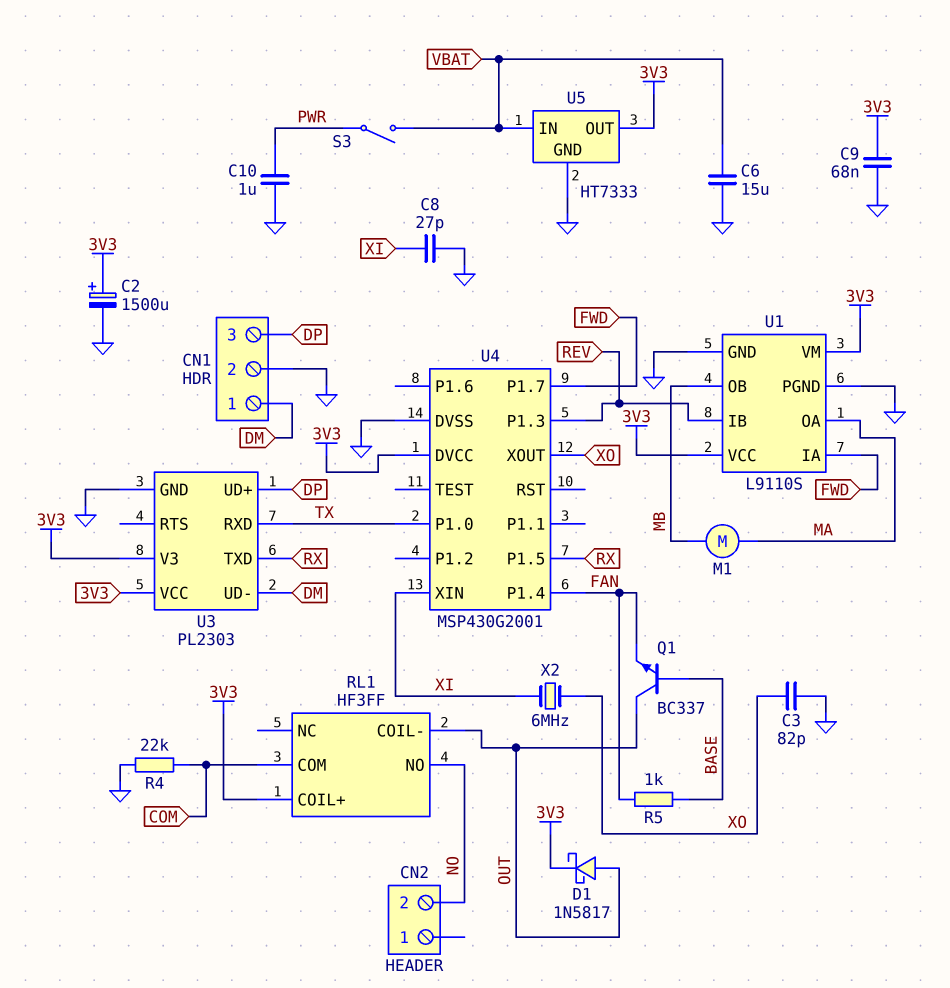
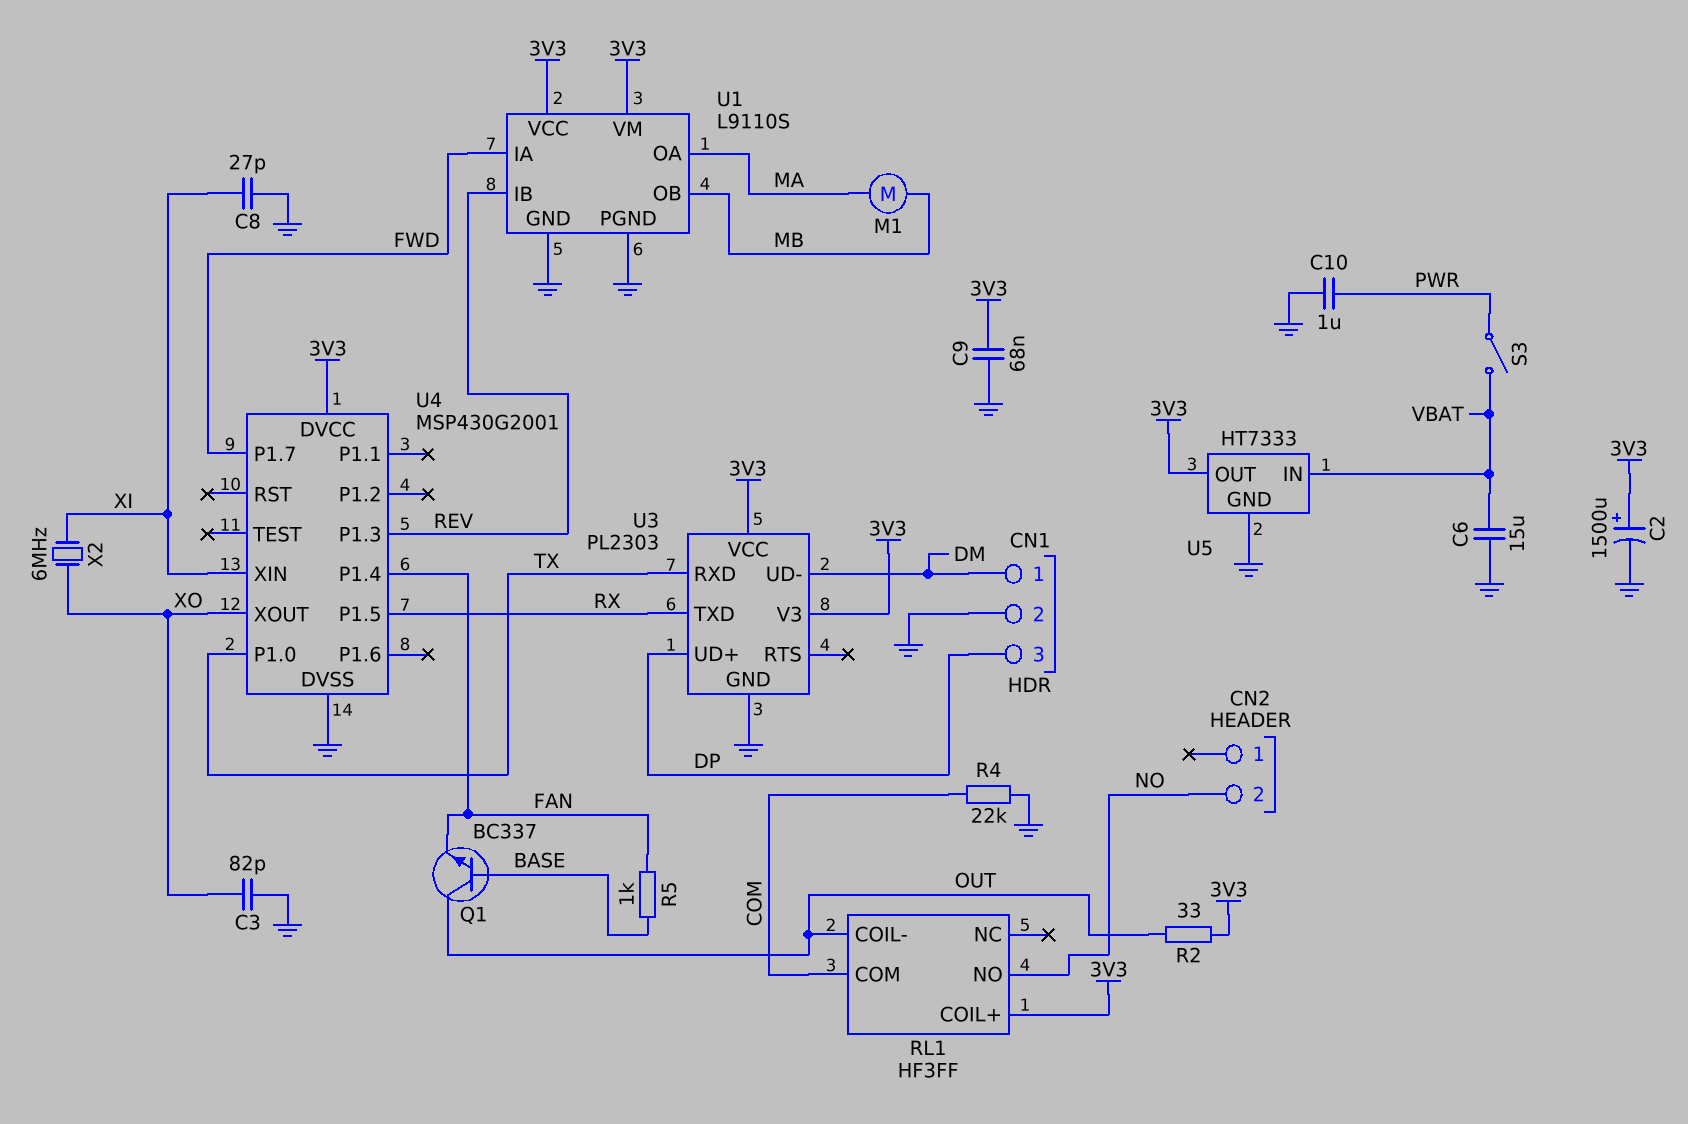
D1: schottky 1N5817 (A OUT, K 3V3) -> none
R2: none -> 33 (3V3, OUT)

